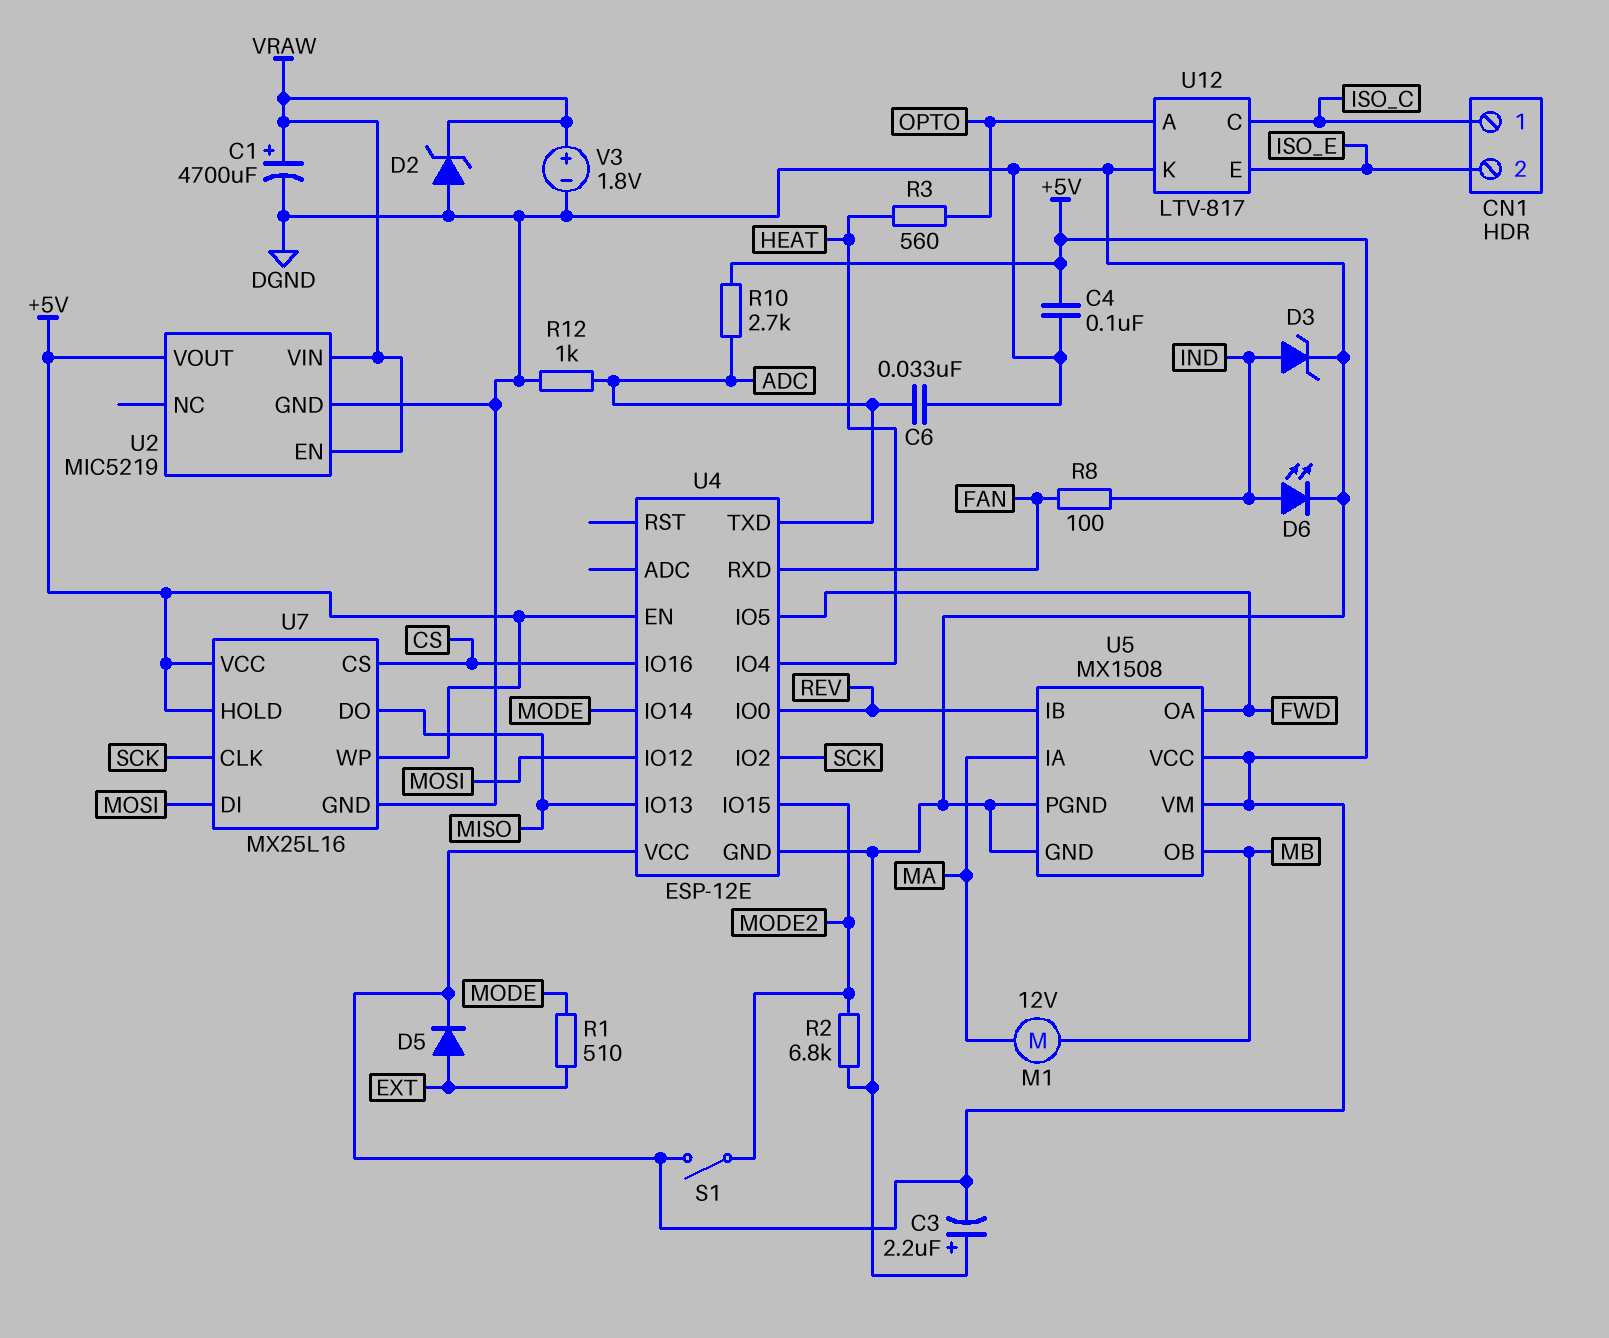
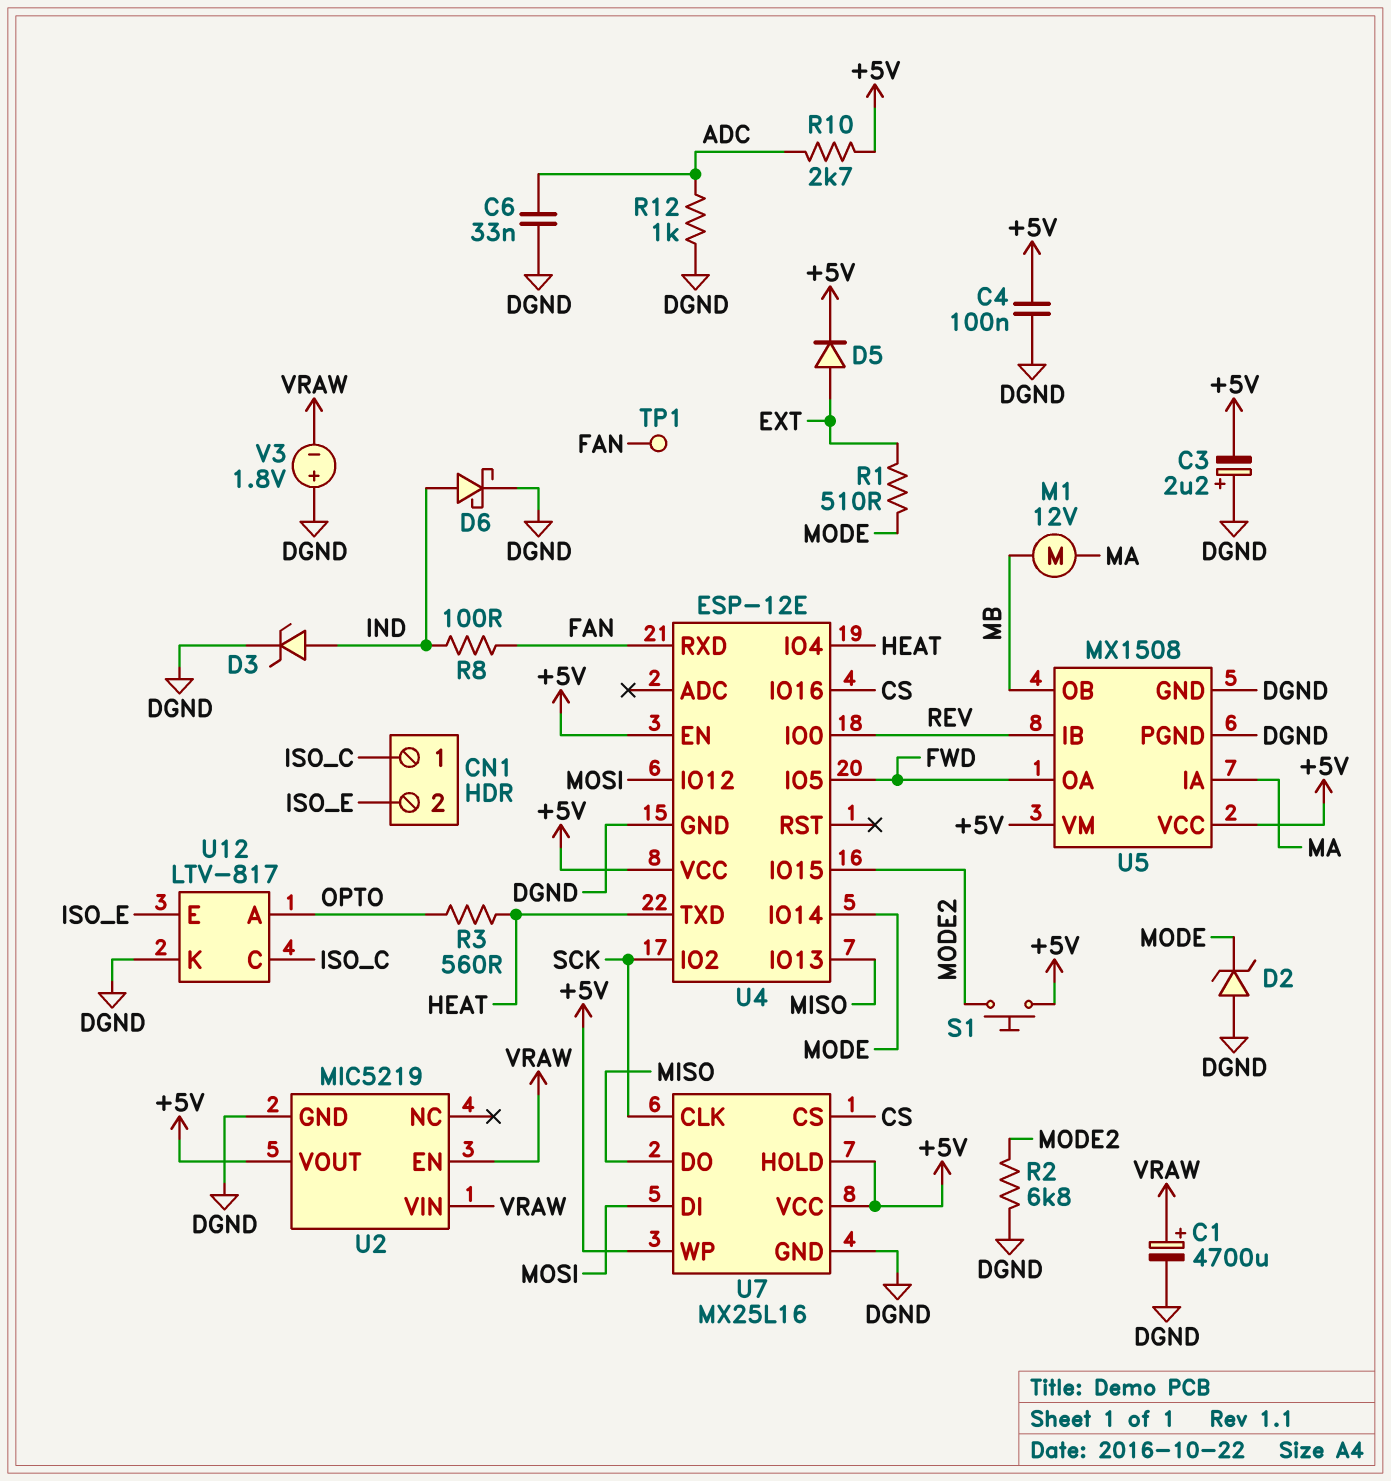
D2: zener (A DGND, K VRAW) -> zener (A DGND, K MODE)
D6: LED (A IND, K DGND) -> schottky (A IND, K DGND)
S1: switch (+5V, MODE2) -> button (+5V, MODE2)
TP1: none -> test point (FAN)
U4 pin TXD: ADC -> HEAT
V3: 1.8V (plus VRAW, minus DGND) -> 1.8V (plus DGND, minus VRAW)

